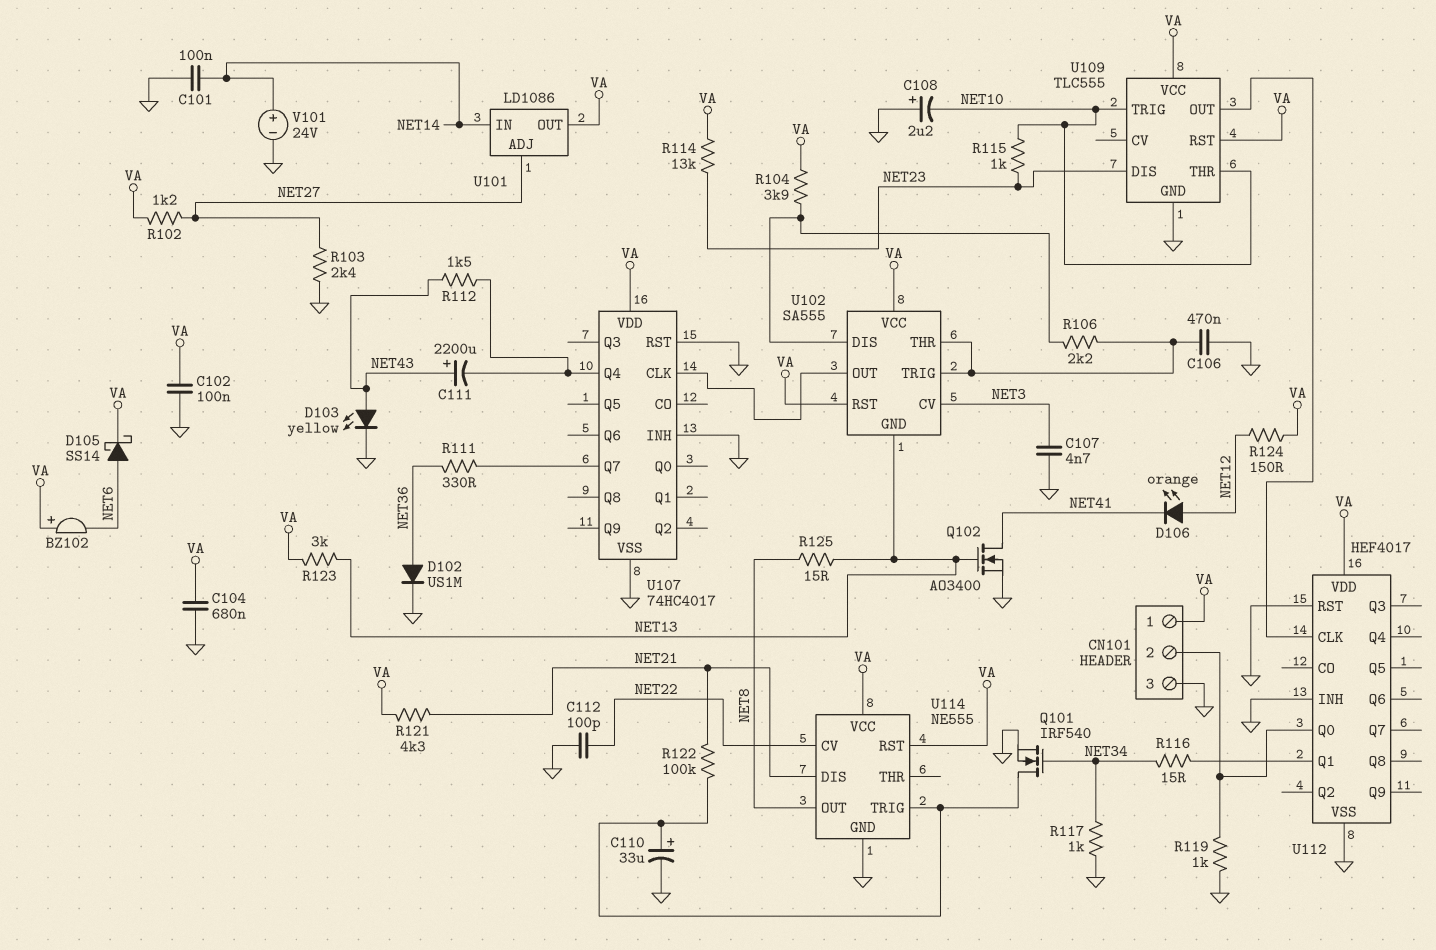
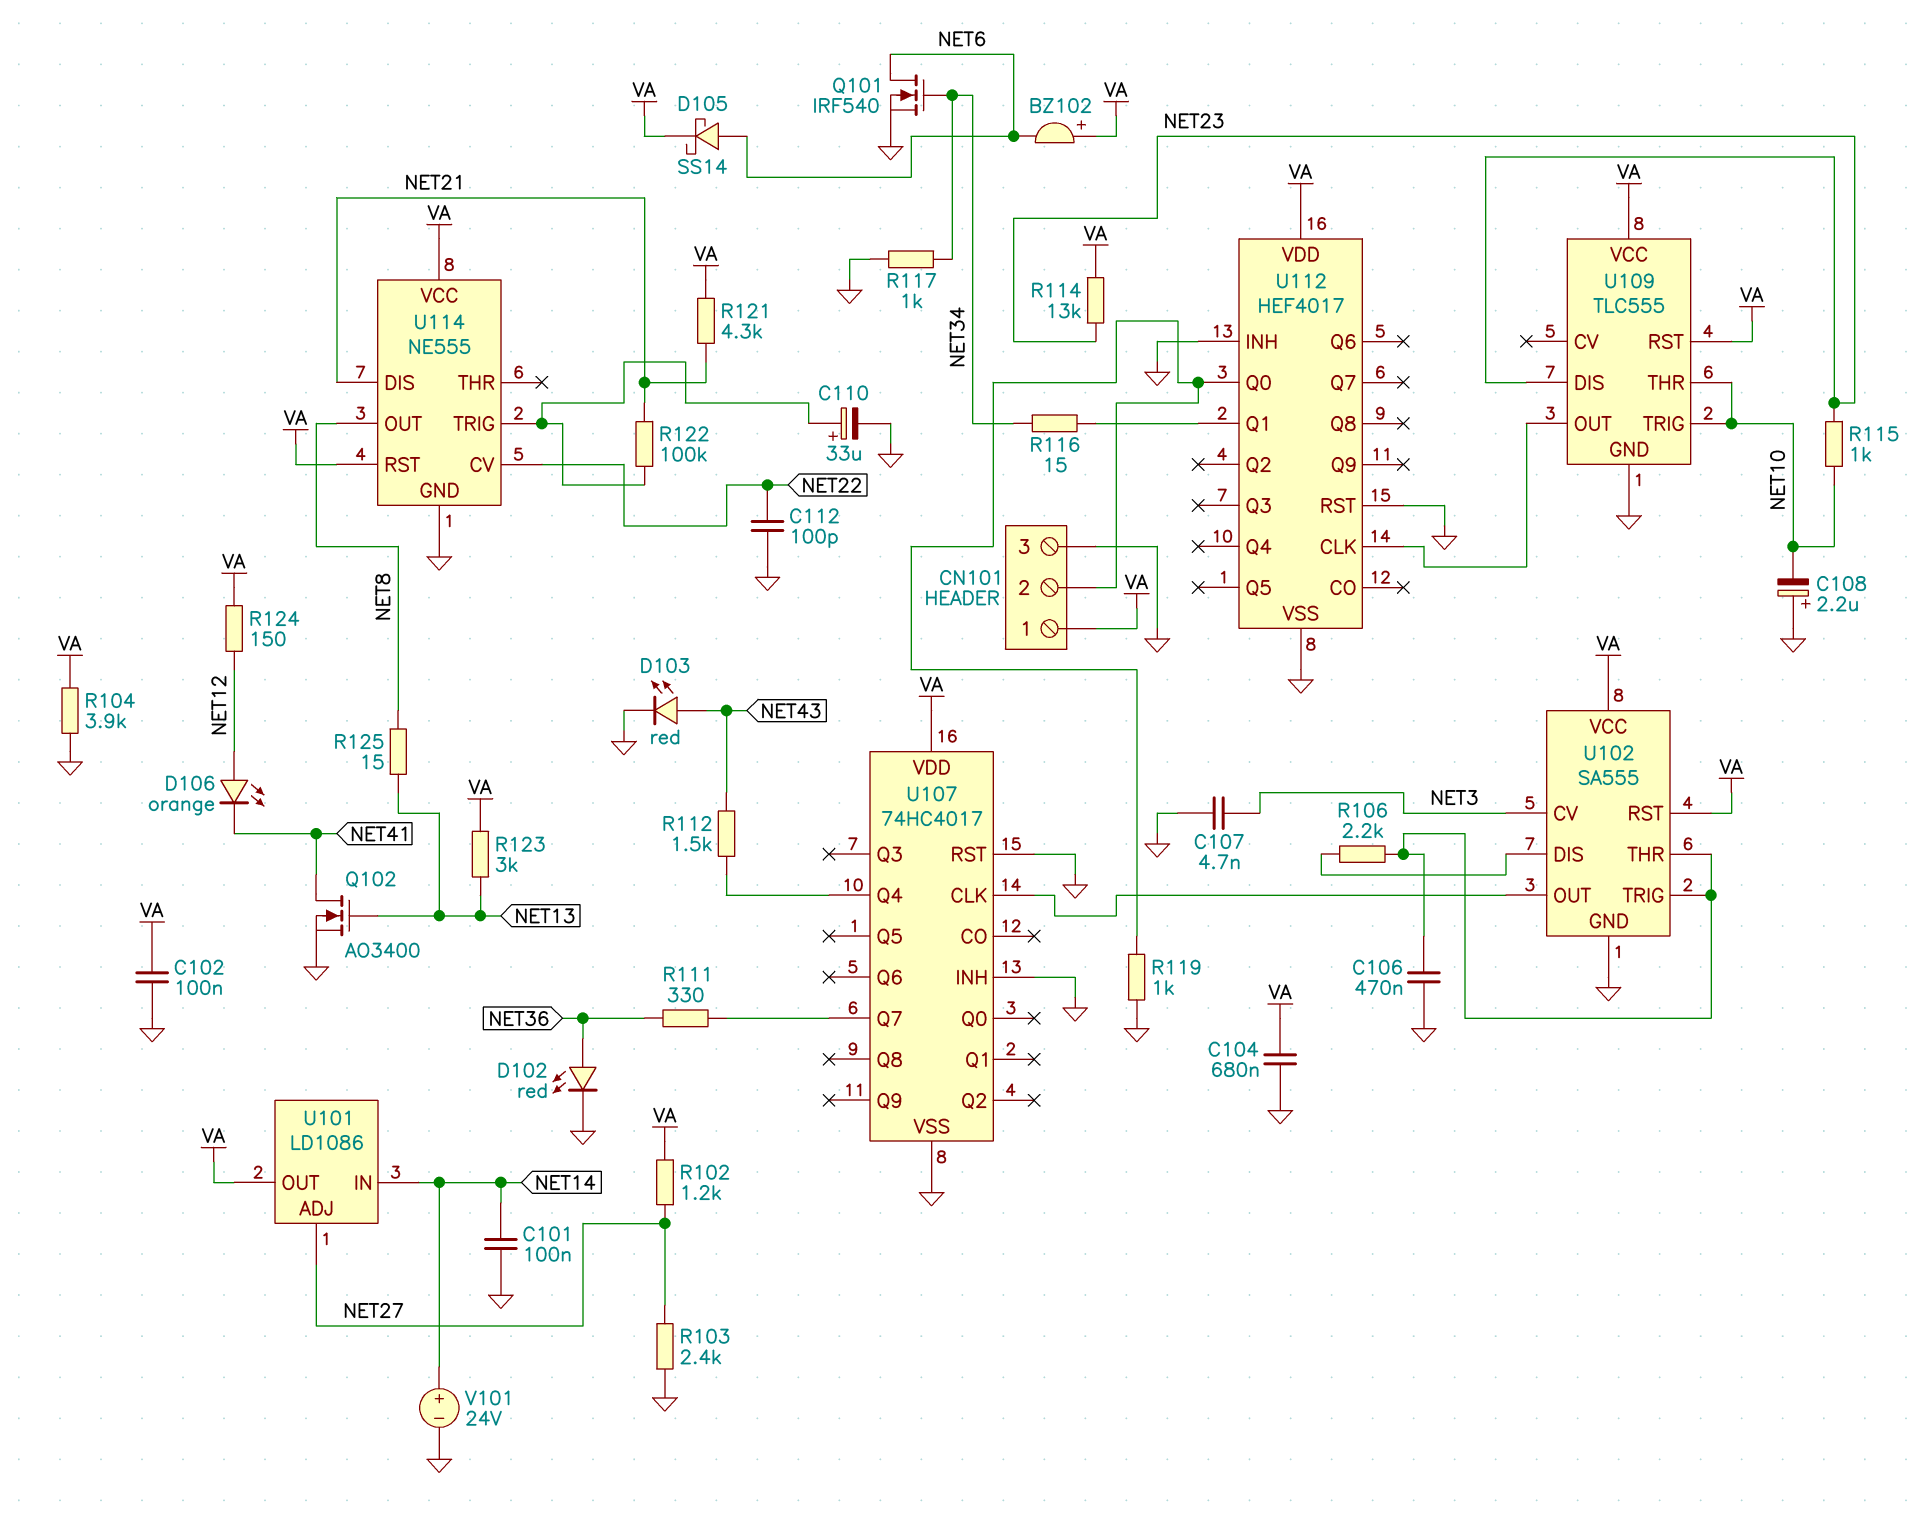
C111: 2200uF (plus NET43, minus U107/Q4) -> none
D102: diode US1M (A NET36, K GND) -> LED red (A NET36, K GND)
D103: LED yellow (A NET43, K GND) -> LED red (A NET43, K GND)
Q101: NMOS IRF540 (G NET34, D U114/TRIG, S GND) -> NMOS IRF540 (G NET34, D NET6, S GND)
R104: 3.9k (U102/DIS, VA) -> 3.9k (GND, VA)
U102 pin GND: NET13 -> GND

